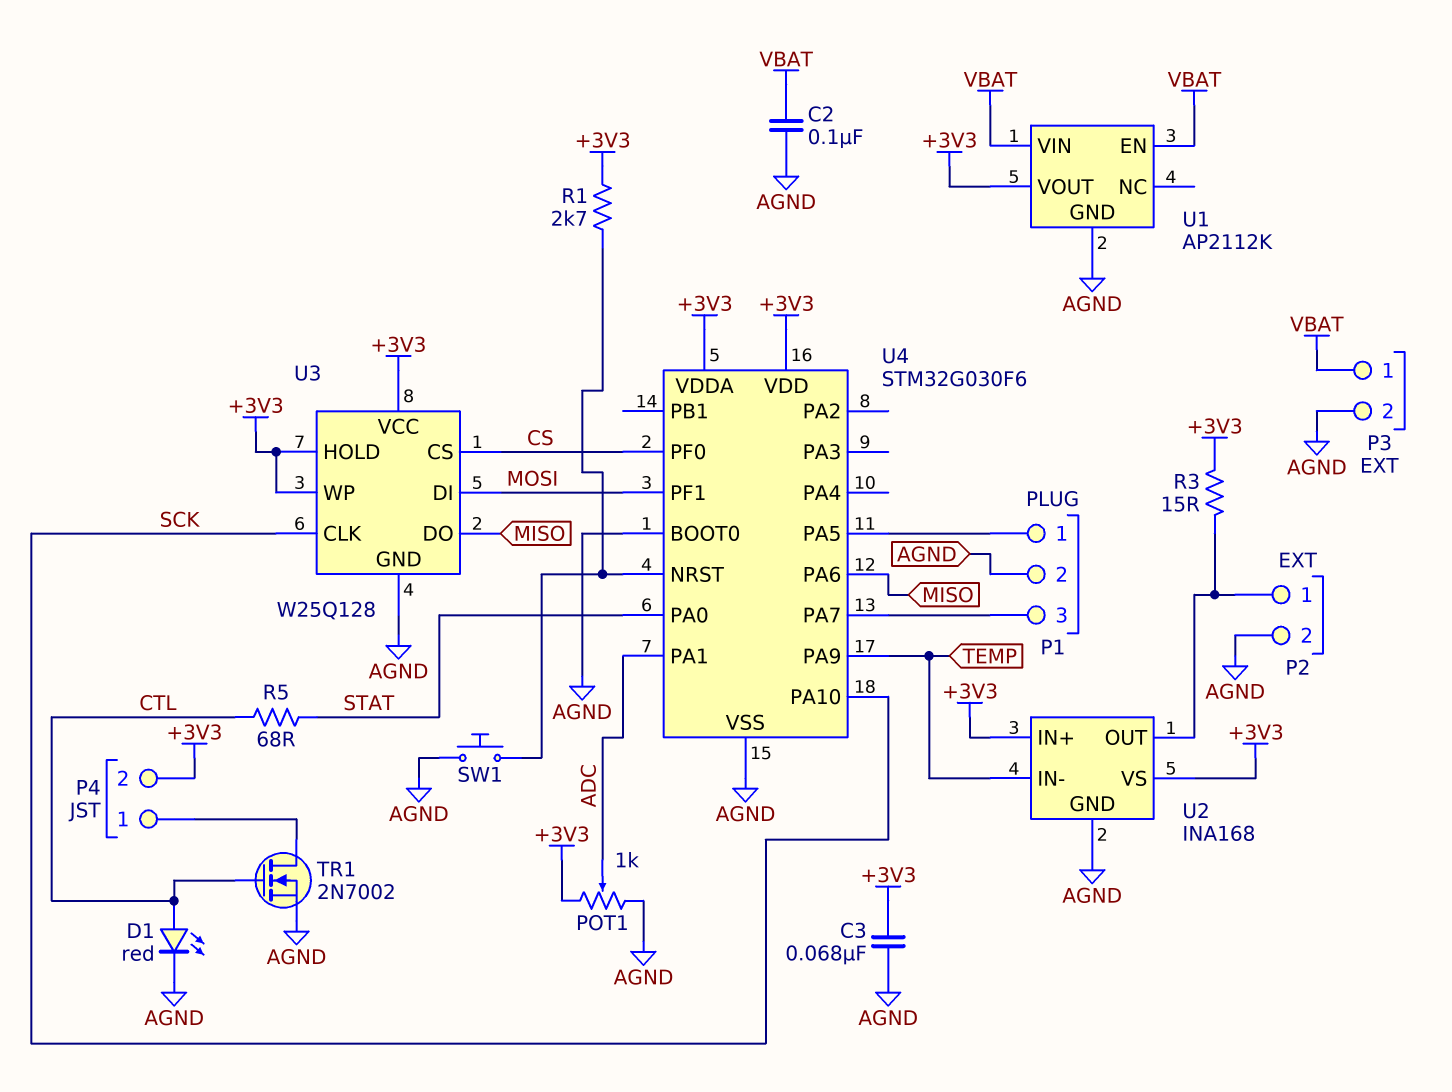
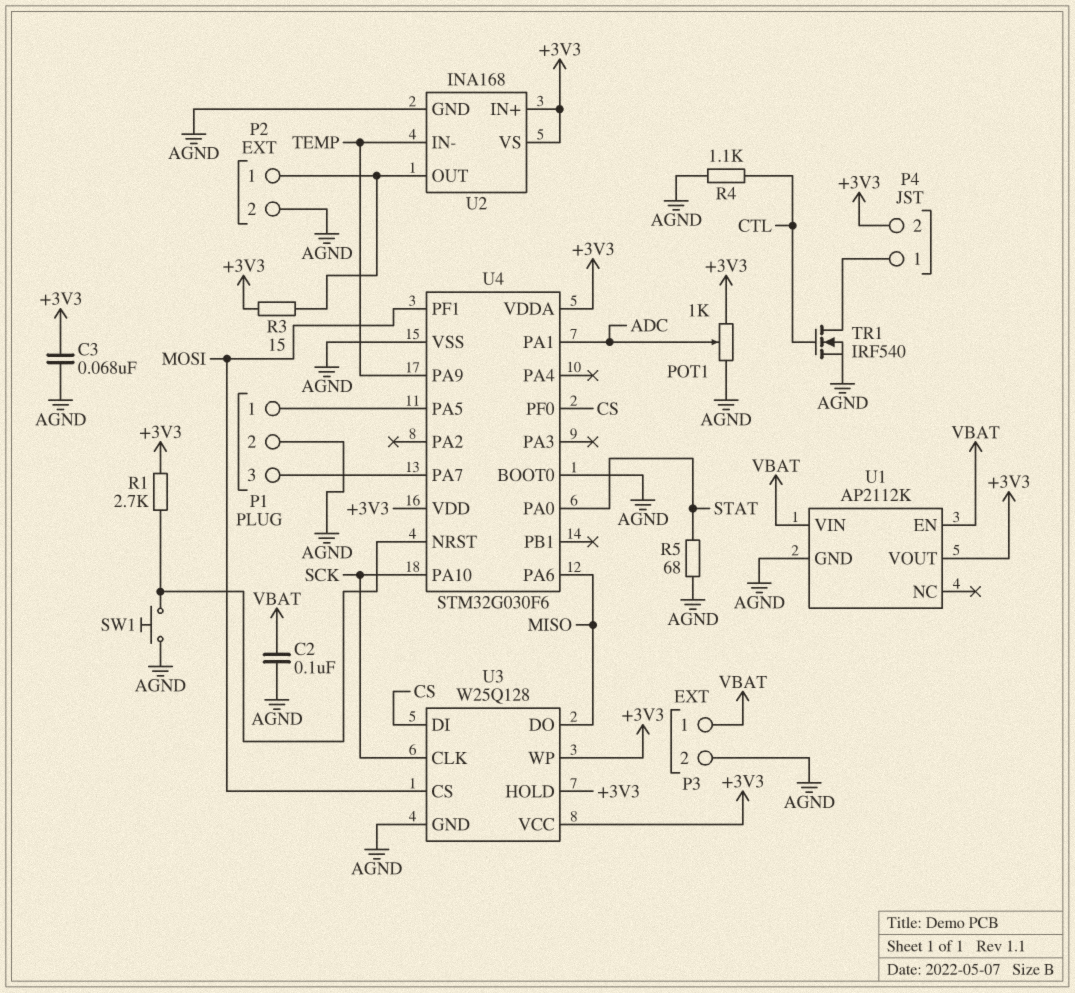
D1: LED red (A CTL, K AGND) -> none
R4: none -> 1.1k (AGND, CTL)
R5: 68 (CTL, STAT) -> 68 (AGND, STAT)
TR1: NMOS 2N7002 (G CTL, D P4/1, S AGND) -> NMOS IRF540 (G CTL, D P4/1, S AGND)
U3 pin CS: CS -> MOSI
U3 pin DI: MOSI -> CS

